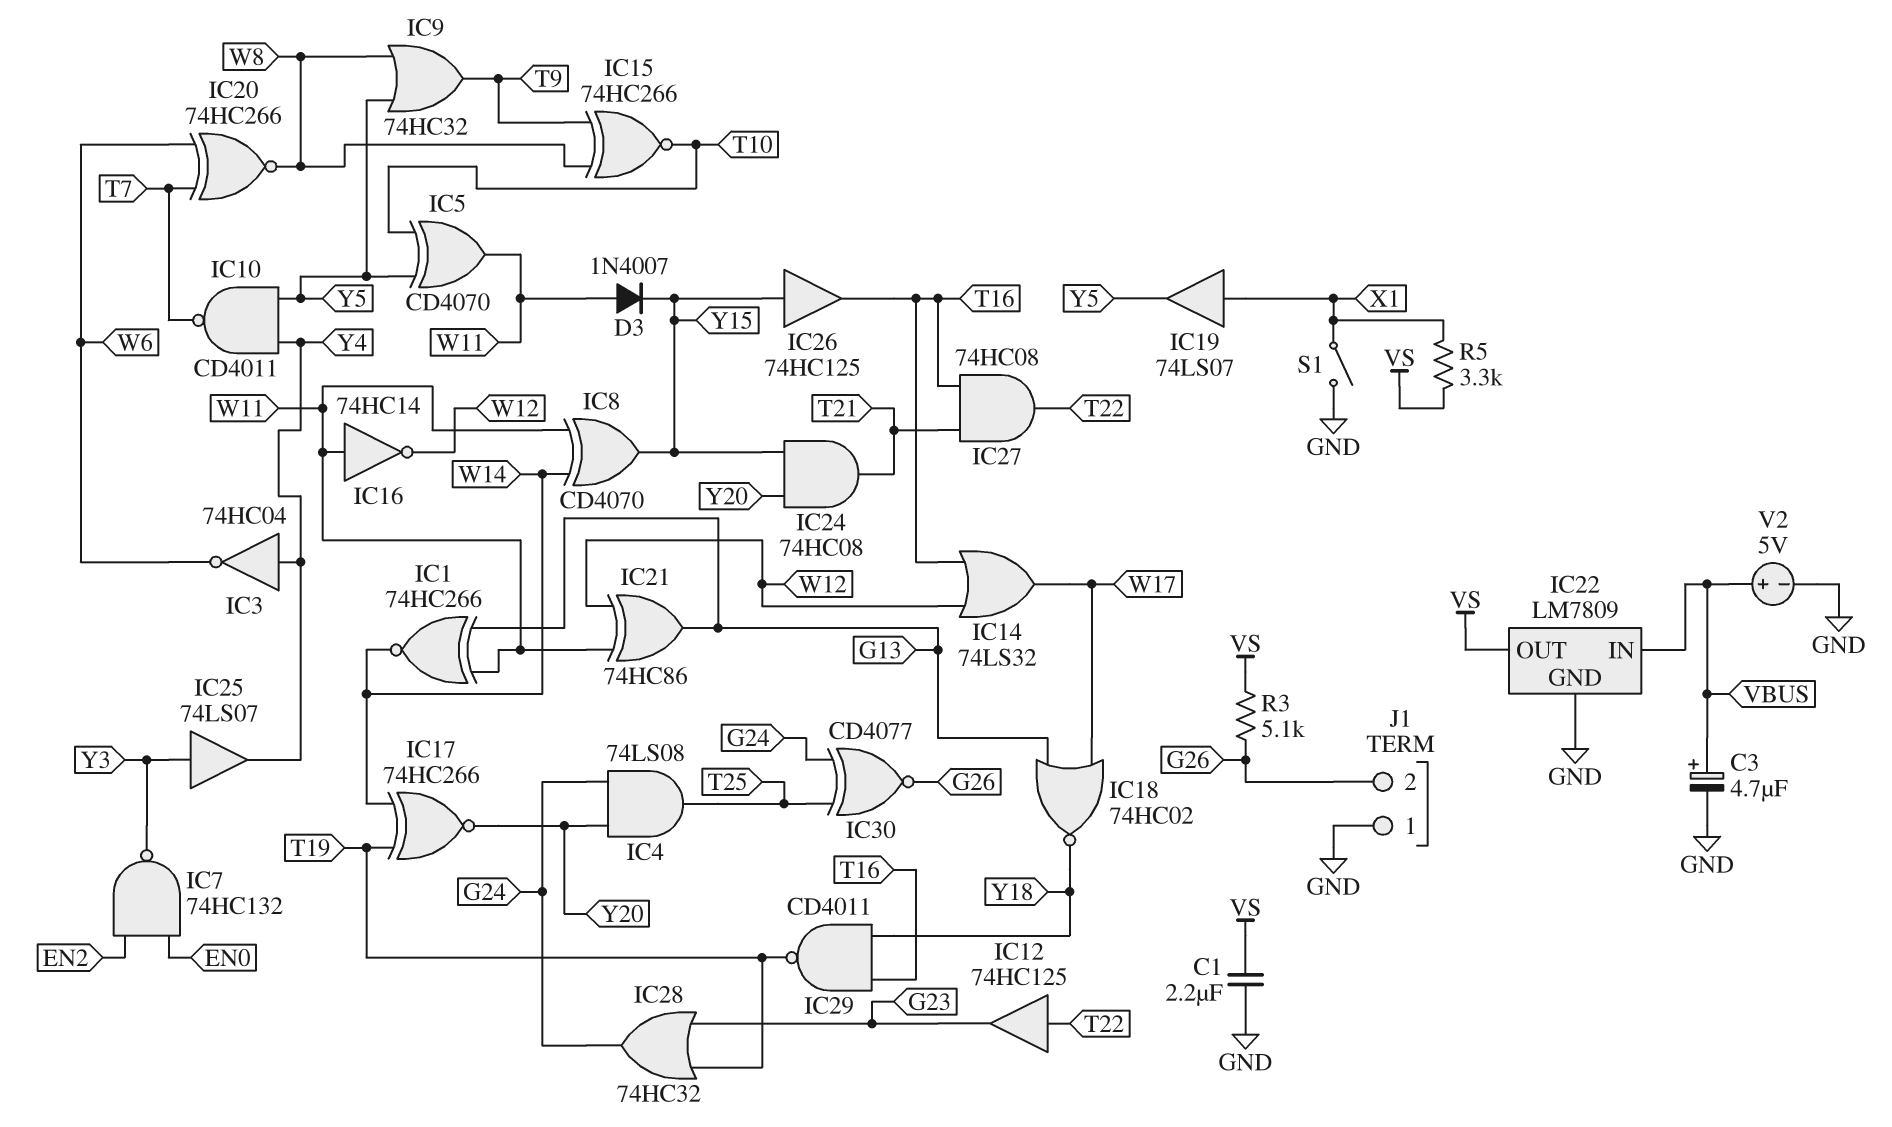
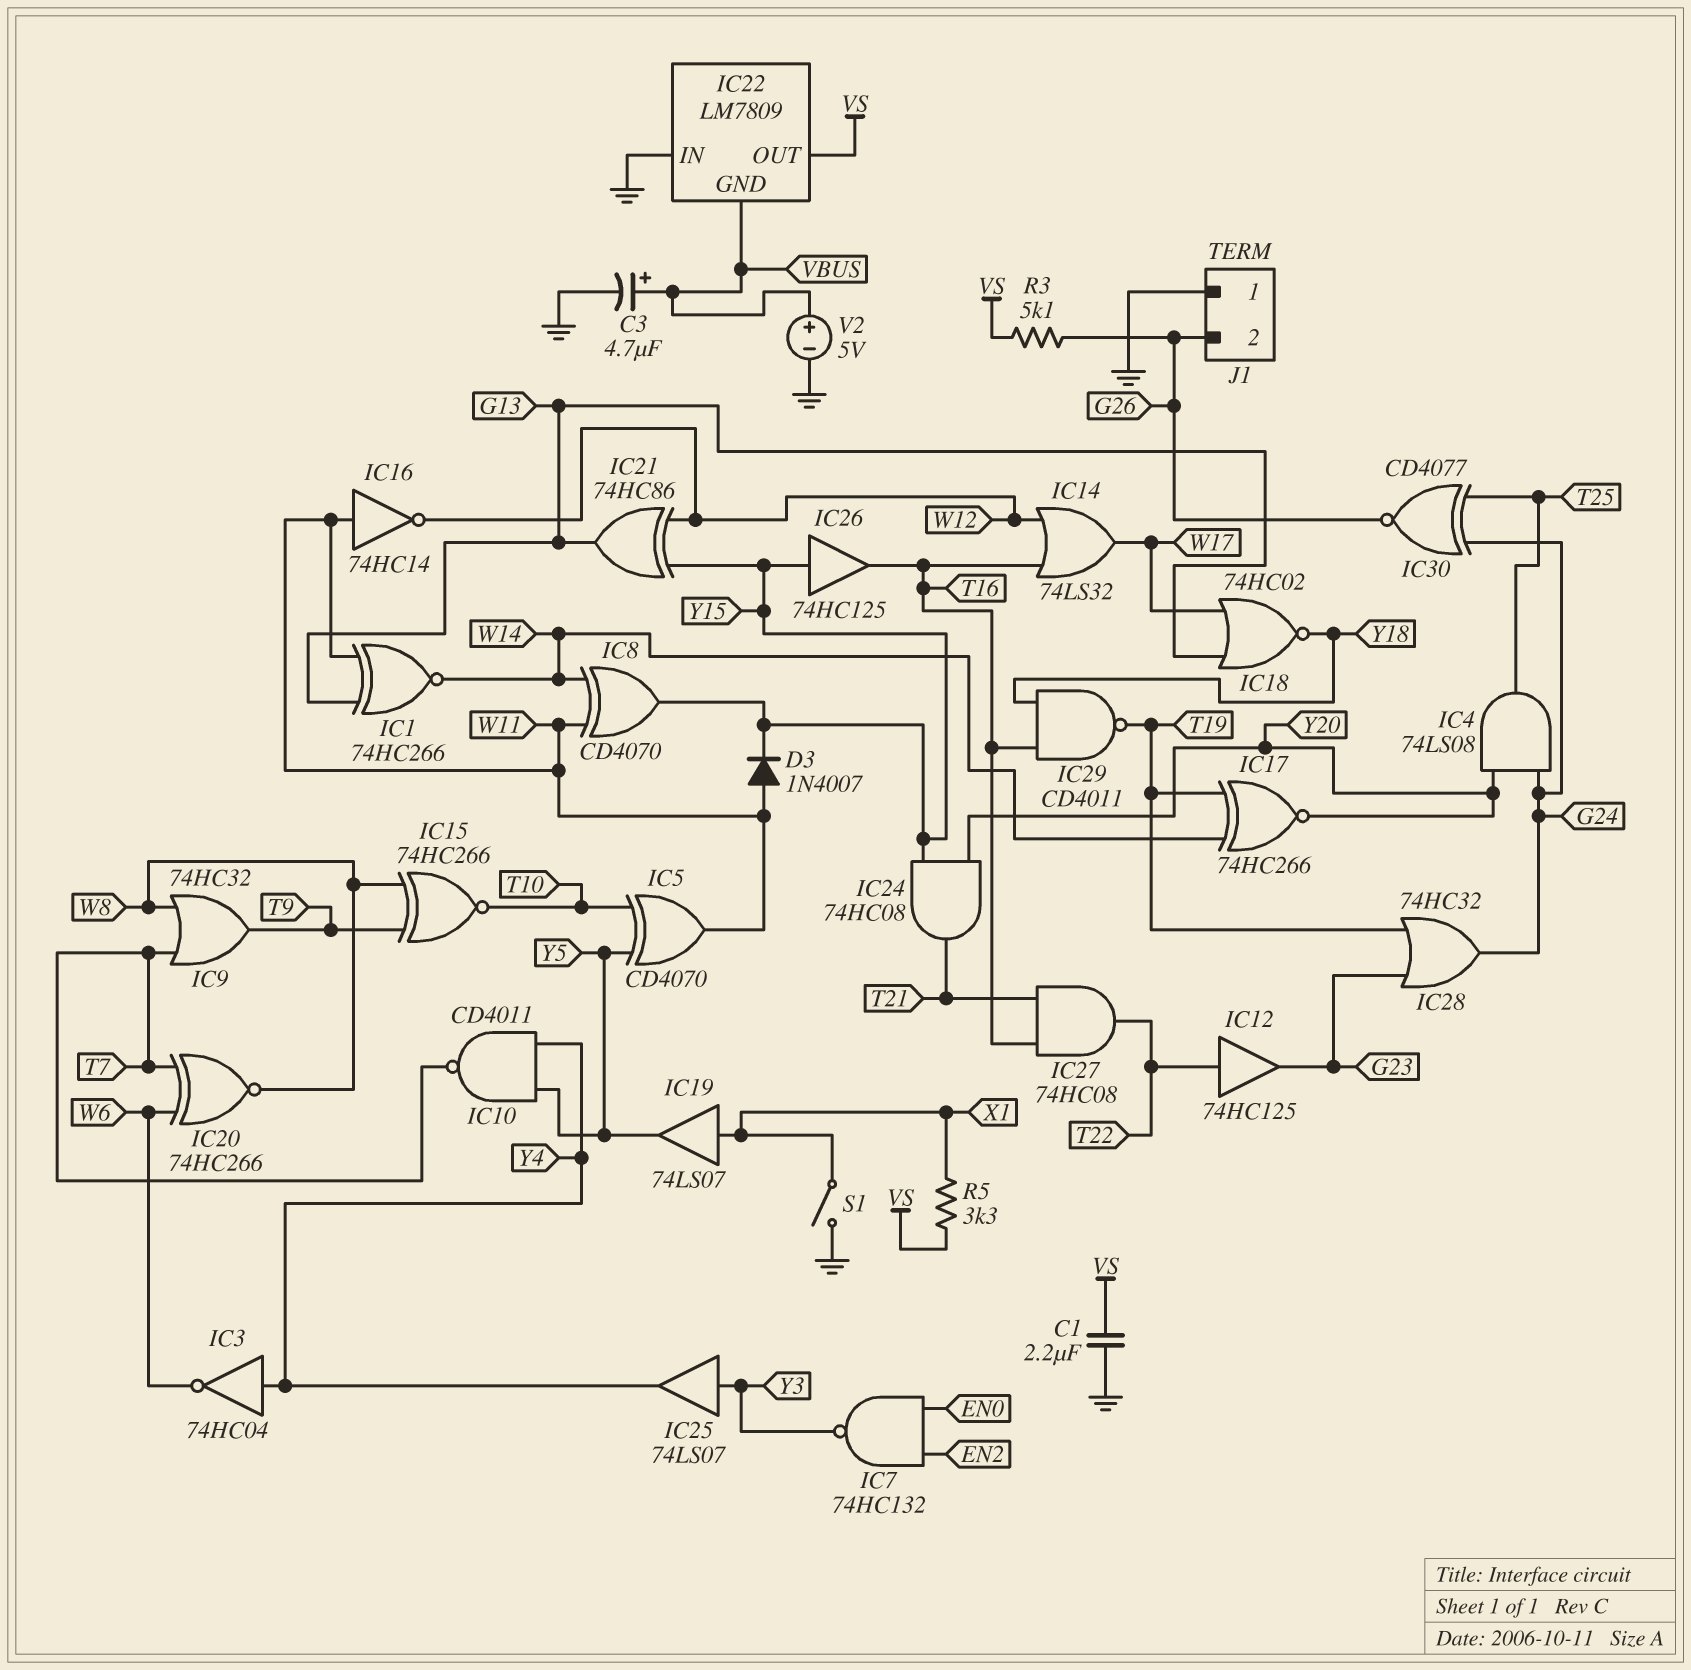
IC9: OR 74HC32 (in W8, in Y5, out T9) -> OR 74HC32 (in T7, in W8, out T9)
IC21: XOR 74HC86 (in W11, in W12, out G13) -> XOR 74HC86 (in W12, in Y15, out G13)
IC22 pin GND: GND -> VBUS
IC22 pin IN: VBUS -> GND

